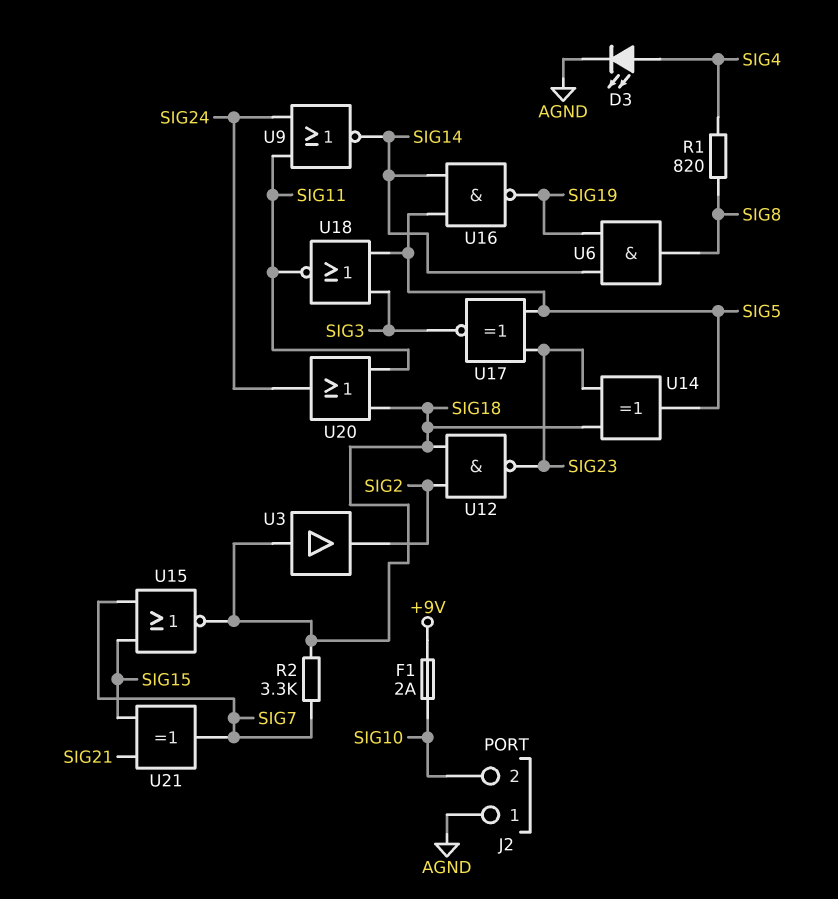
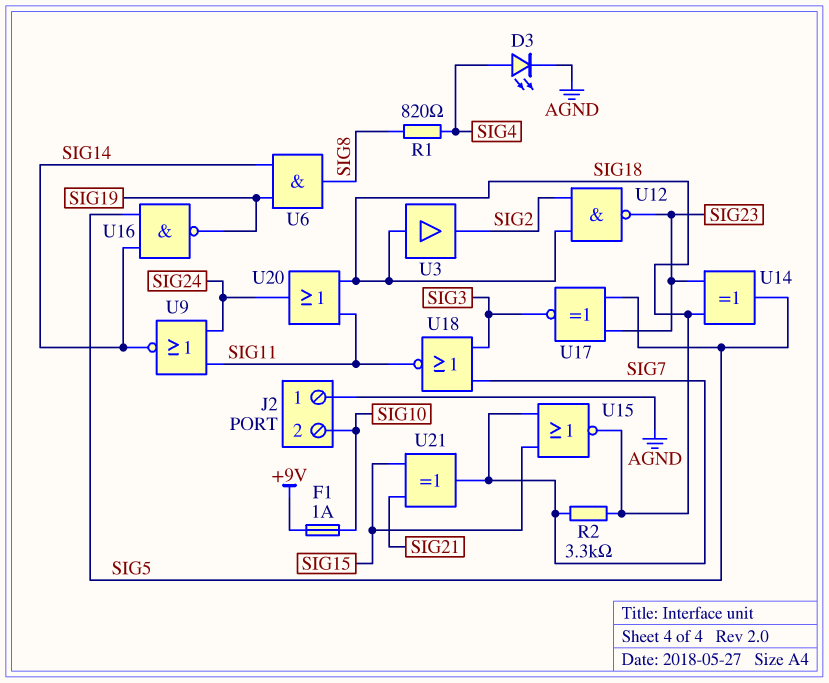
F1: 2A (+9V, SIG10) -> 1A (+9V, SIG10)
U18: NOR (in SIG3, in SIG5, out SIG11) -> NOR (in SIG3, in SIG7, out SIG11)

